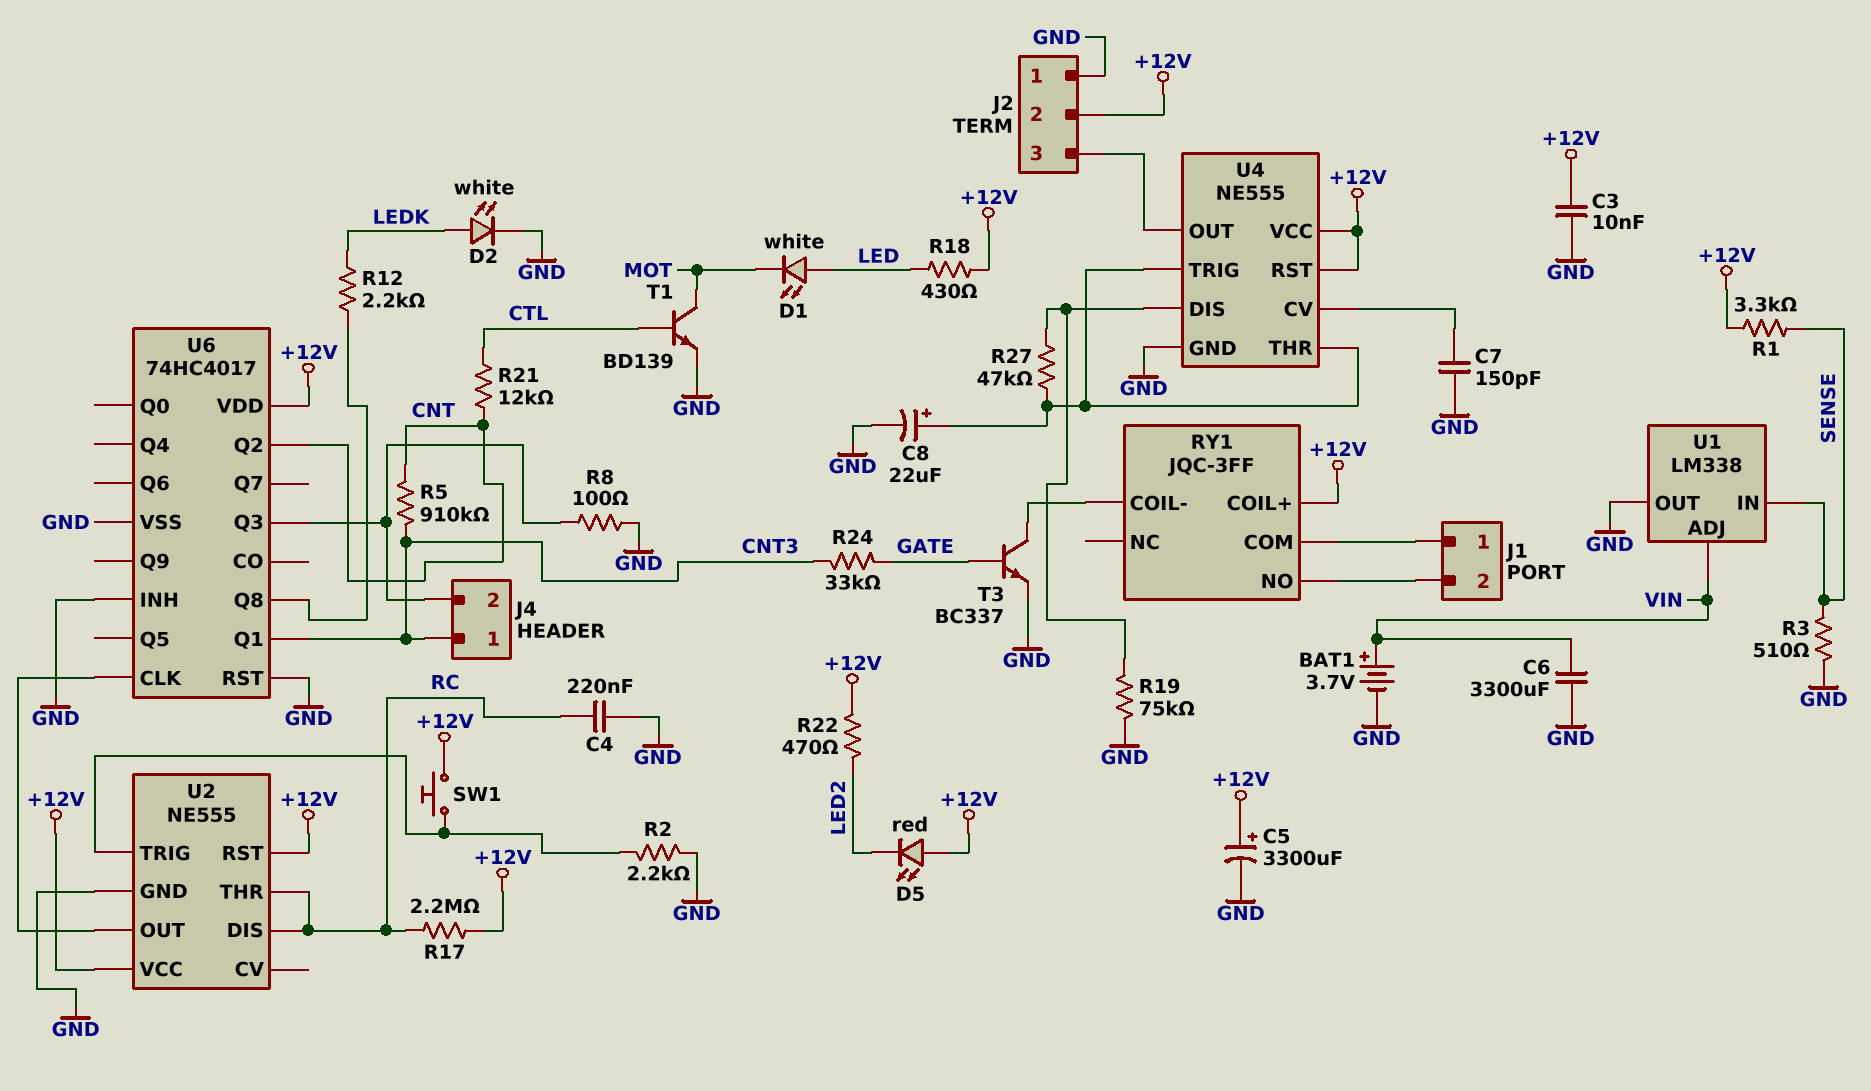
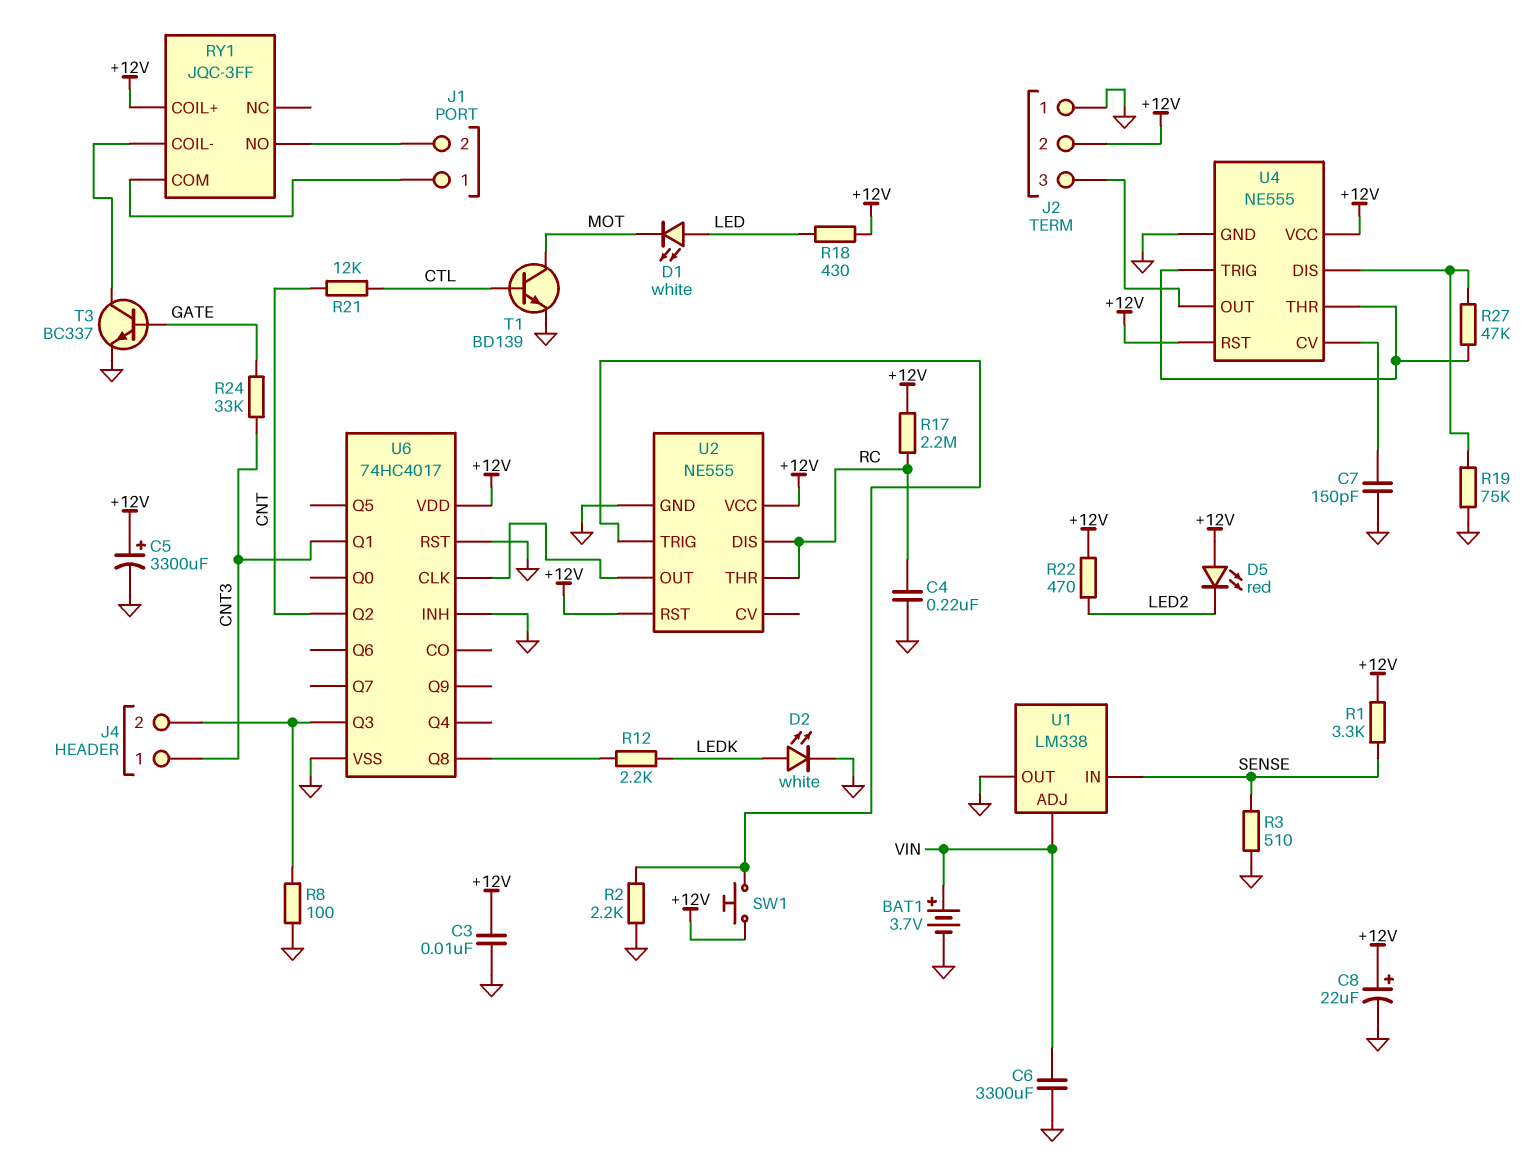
C8: 22uF (plus U4/THR, minus GND) -> 22uF (plus +12V, minus GND)
R5: 910k (CNT, CNT3) -> none

